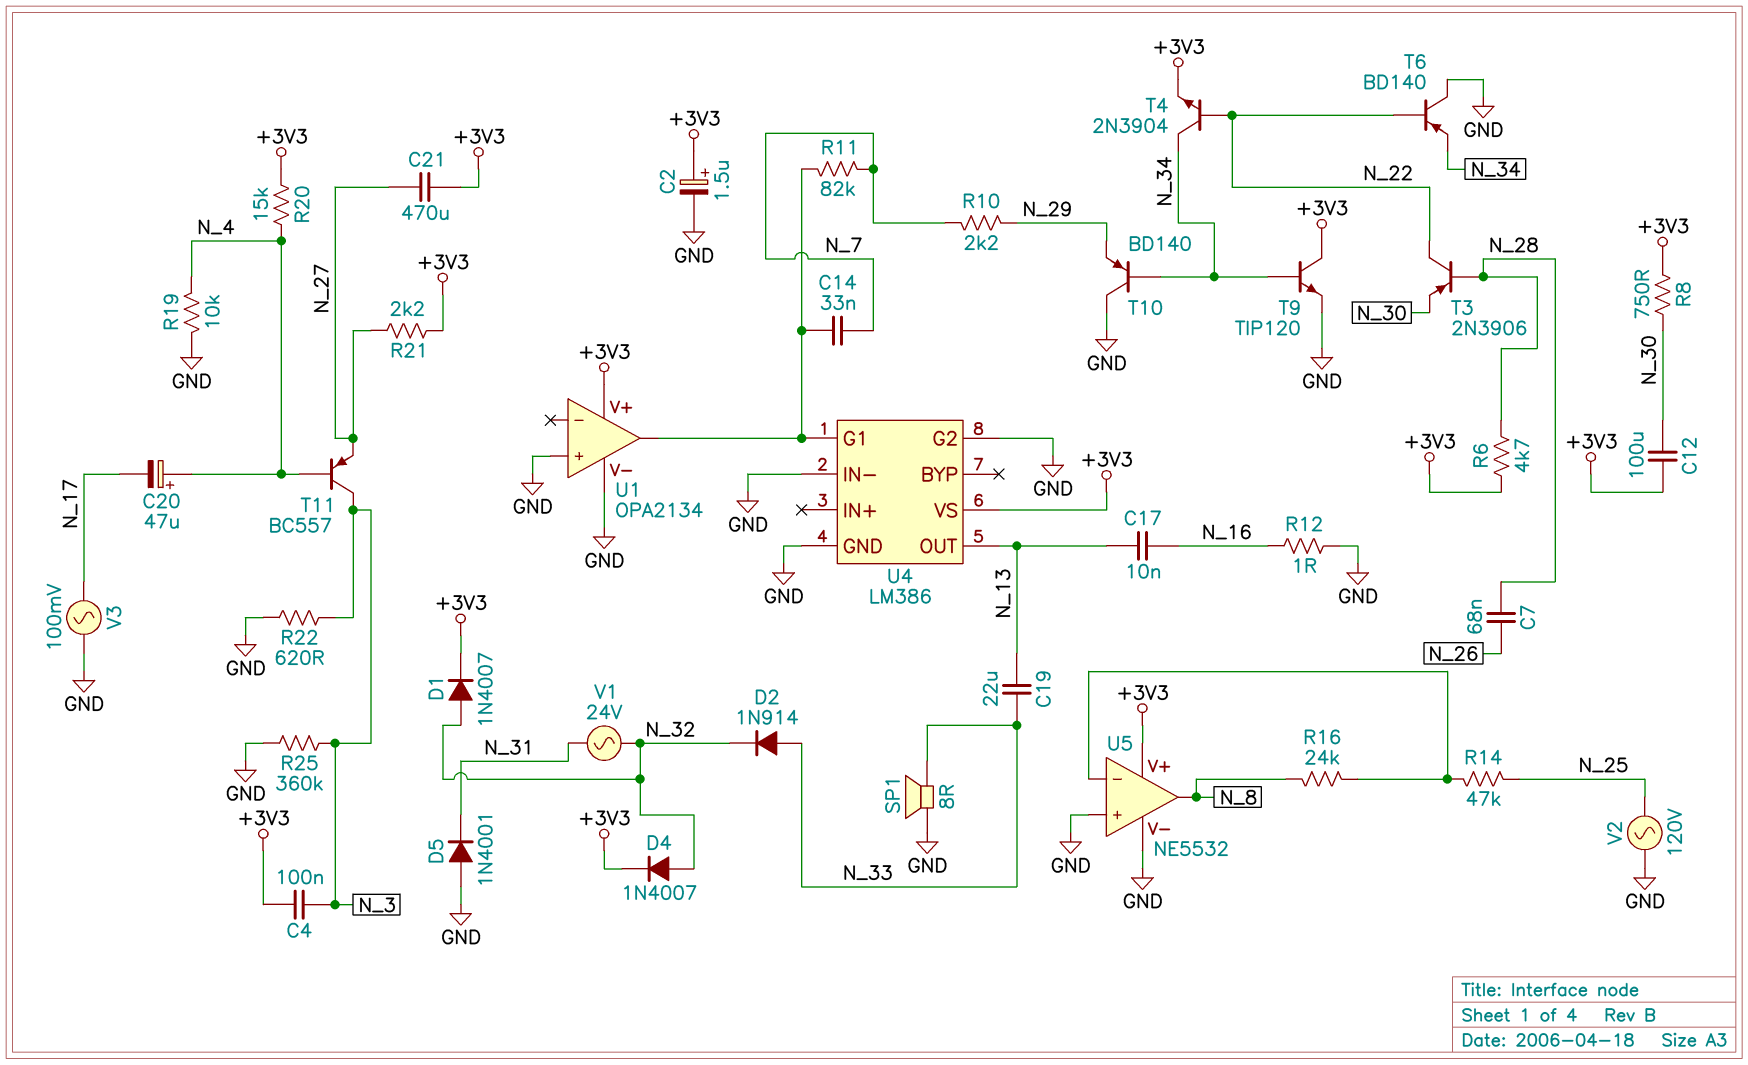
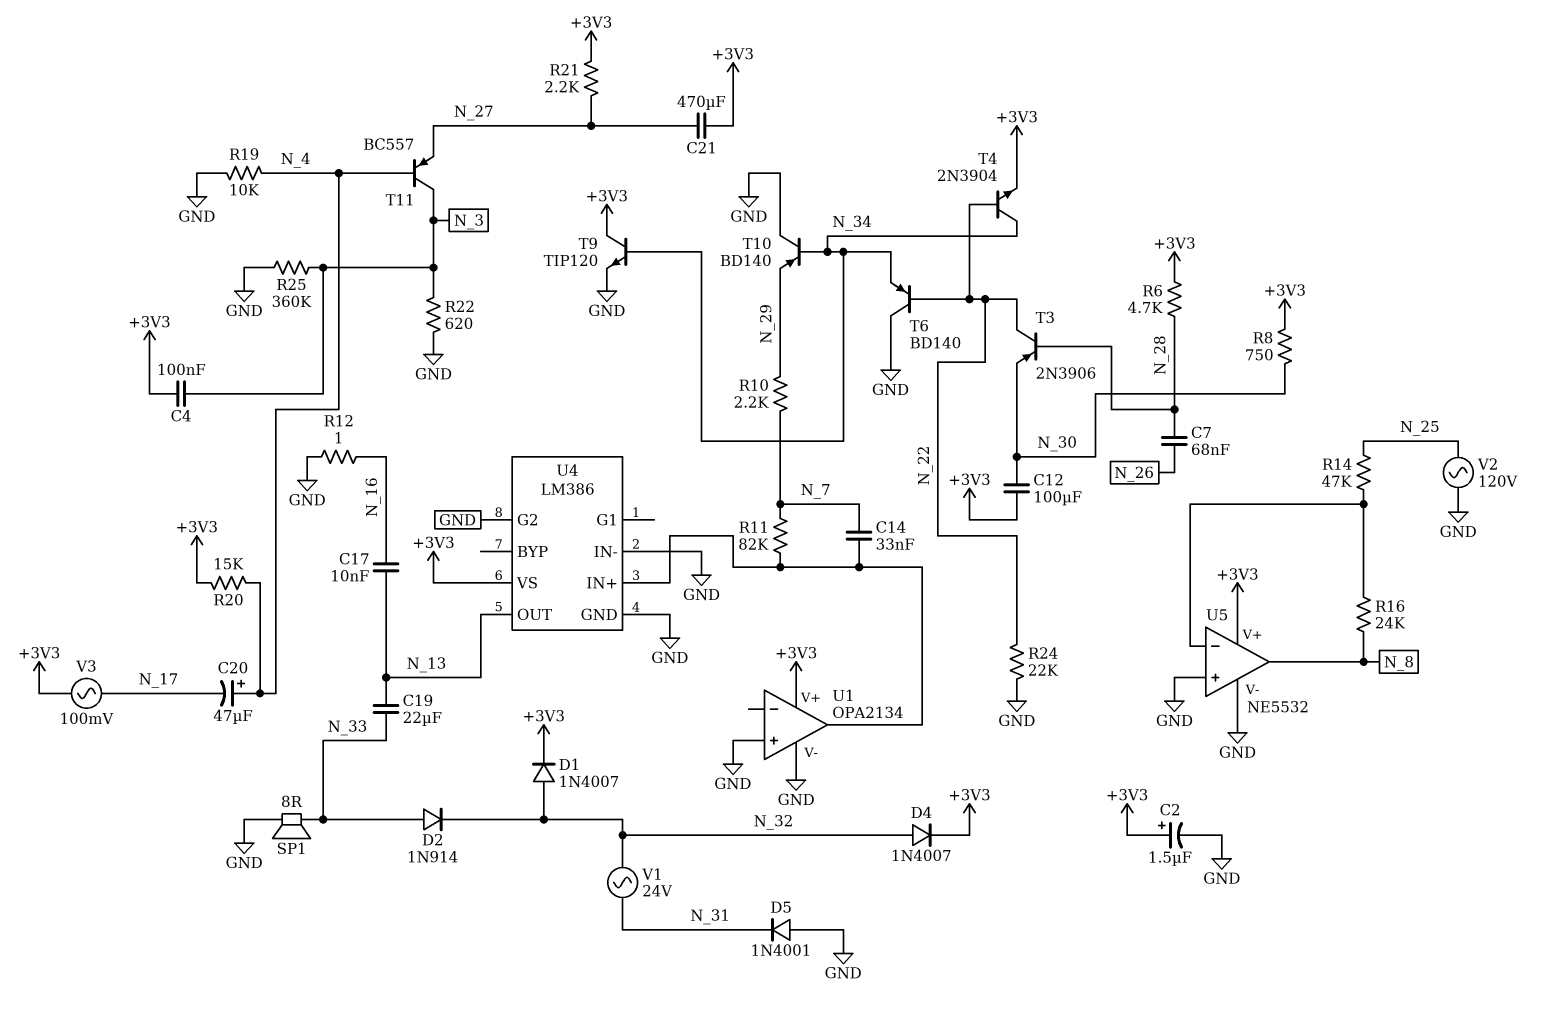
R24: none -> 22k (GND, N_22)
U4 pin G1: U1/out -> none
U4 pin IN+: none -> U1/out
V3: AC 100mV (GND, N_17) -> AC 100mV (+3V3, N_17)

